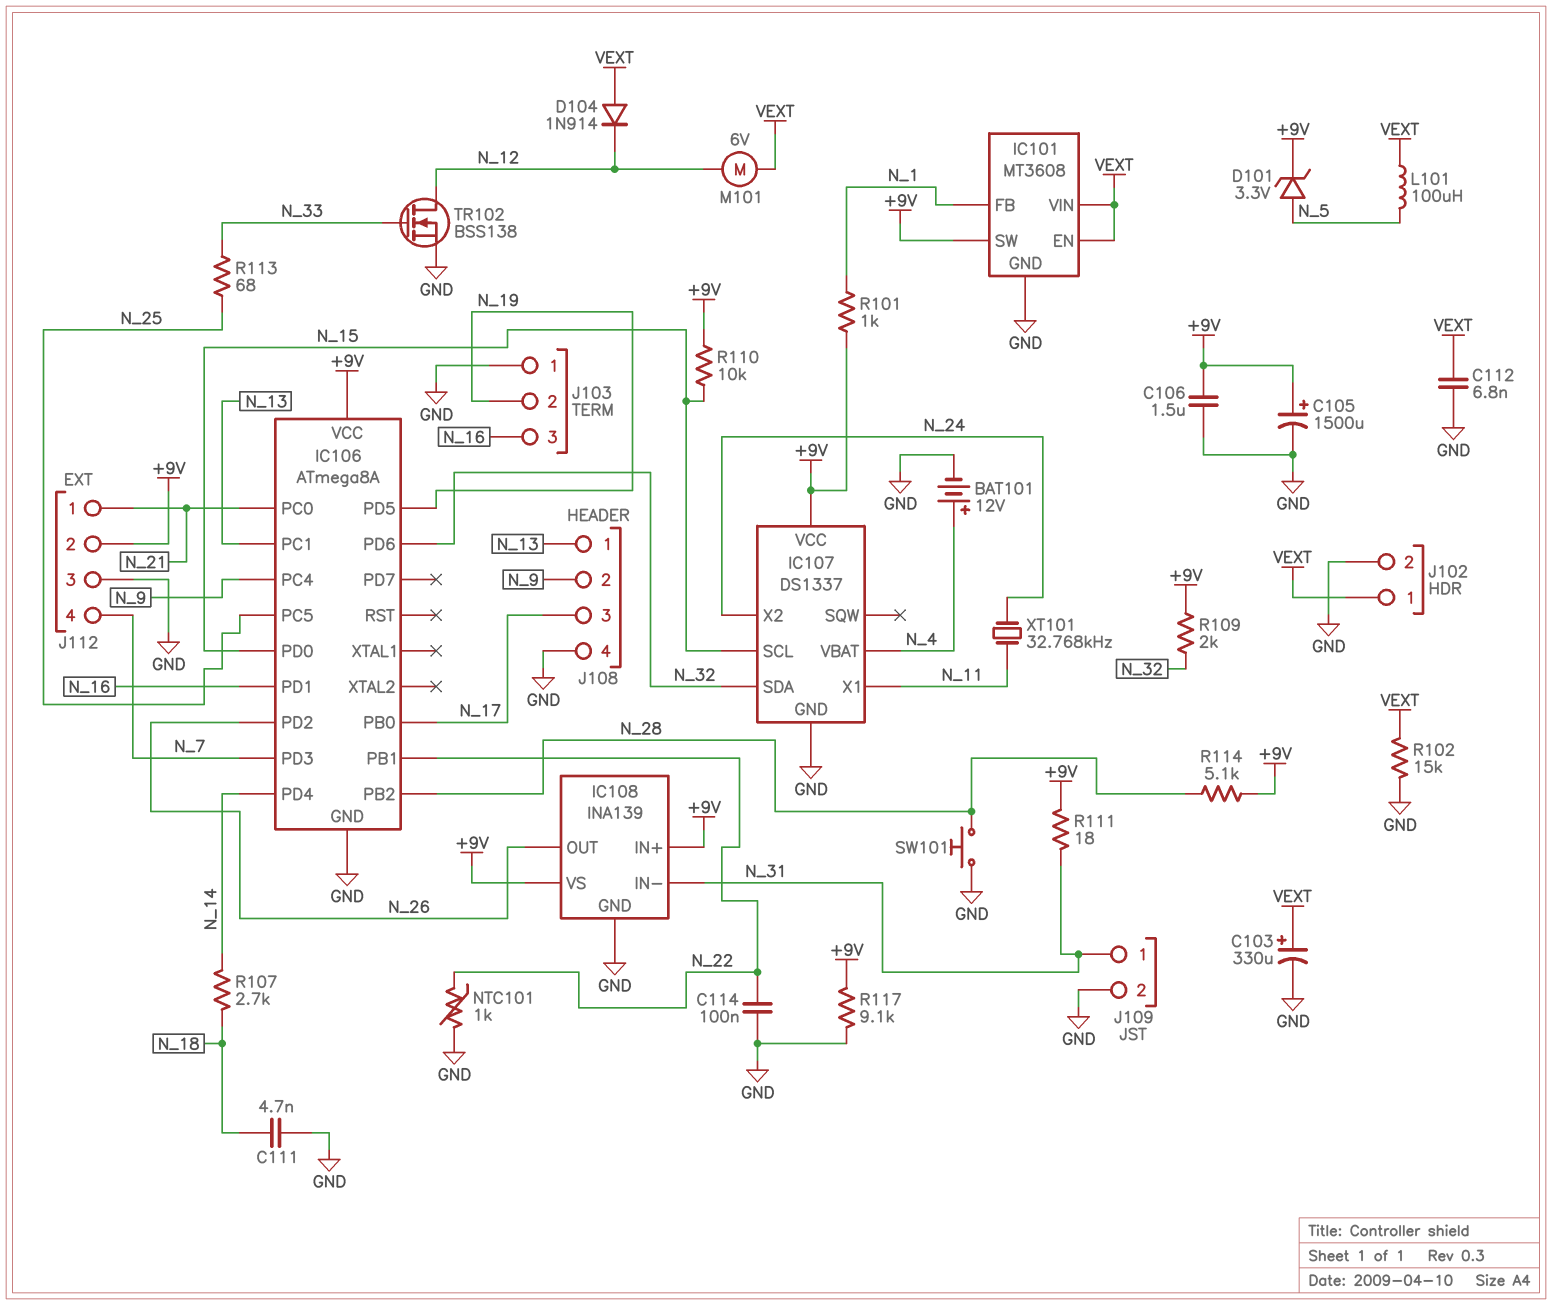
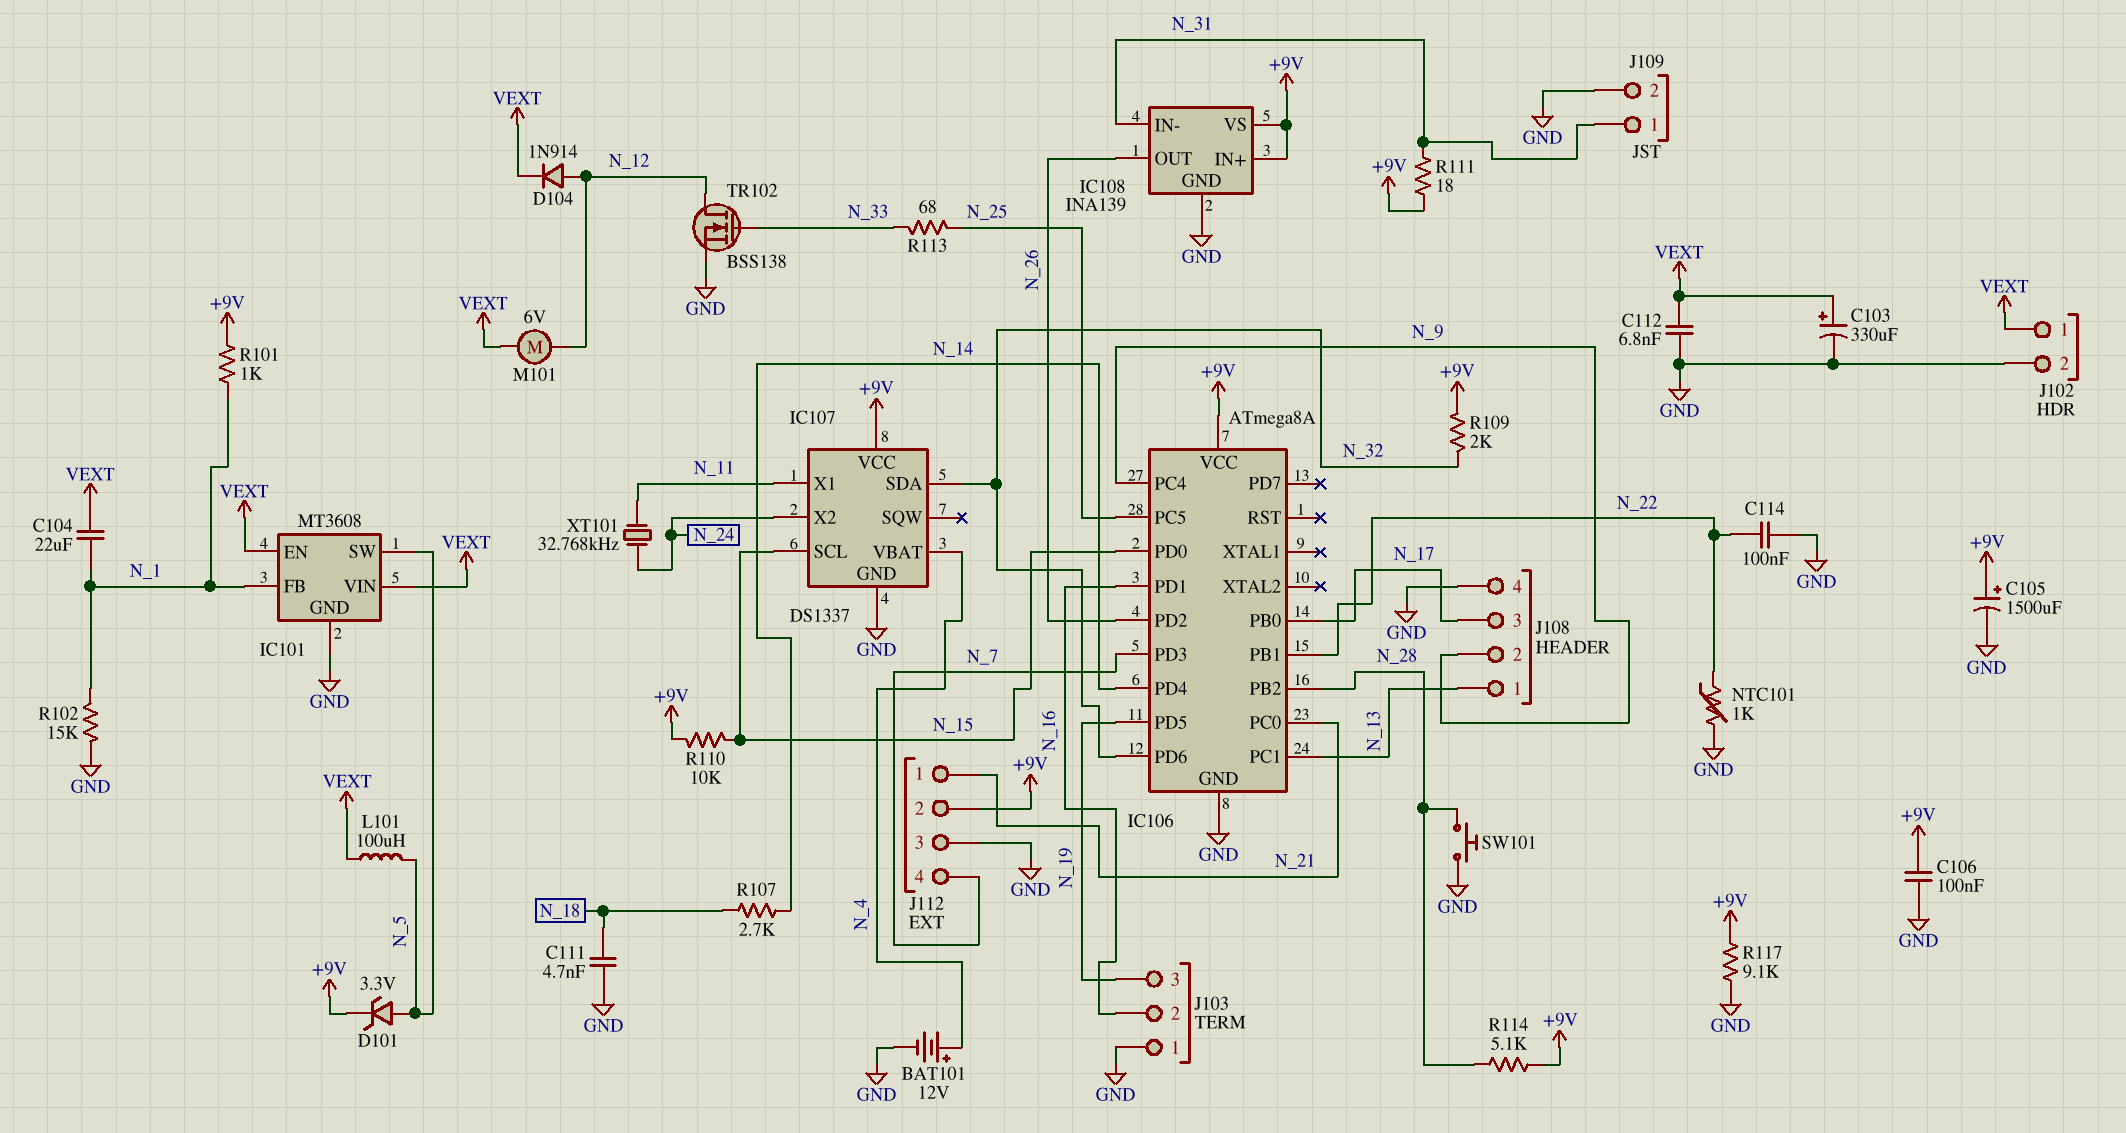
C104: none -> 22uF (N_1, VEXT)
C106: 1.5uF (+9V, GND) -> 100nF (+9V, GND)
D104: diode 1N914 (A VEXT, K N_12) -> diode 1N914 (A N_12, K VEXT)
IC101 pin SW: +9V -> N_5
J103 pin 2: N_19 -> N_16
J103 pin 3: N_16 -> N_19
R102: 15k (GND, VEXT) -> 15k (GND, N_1)

